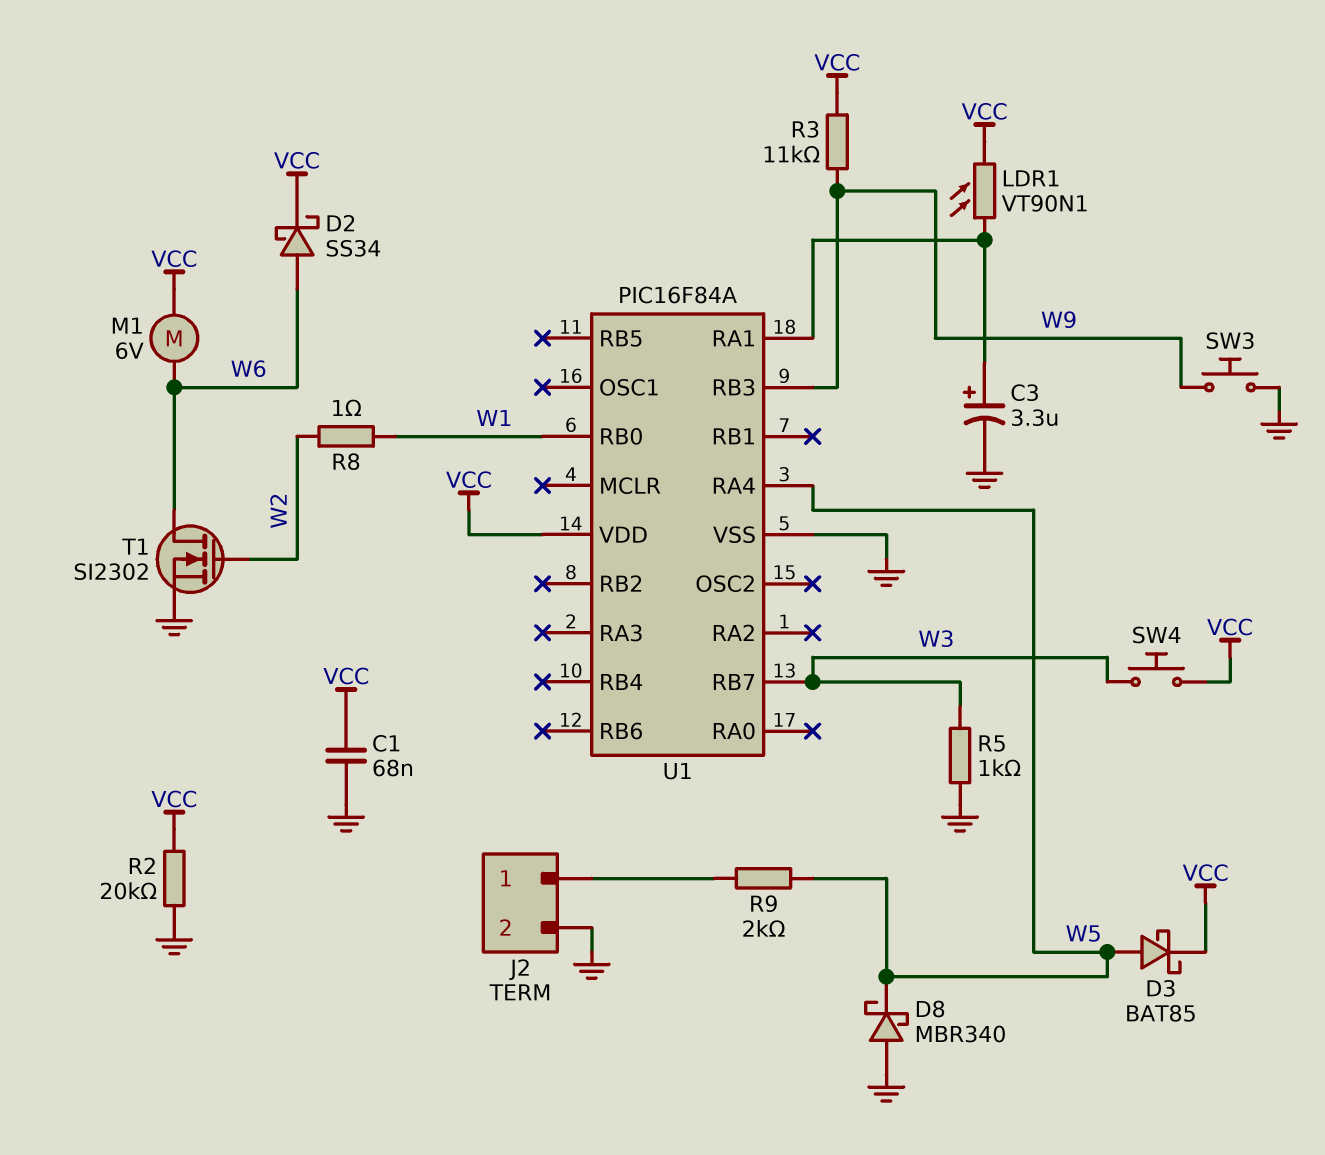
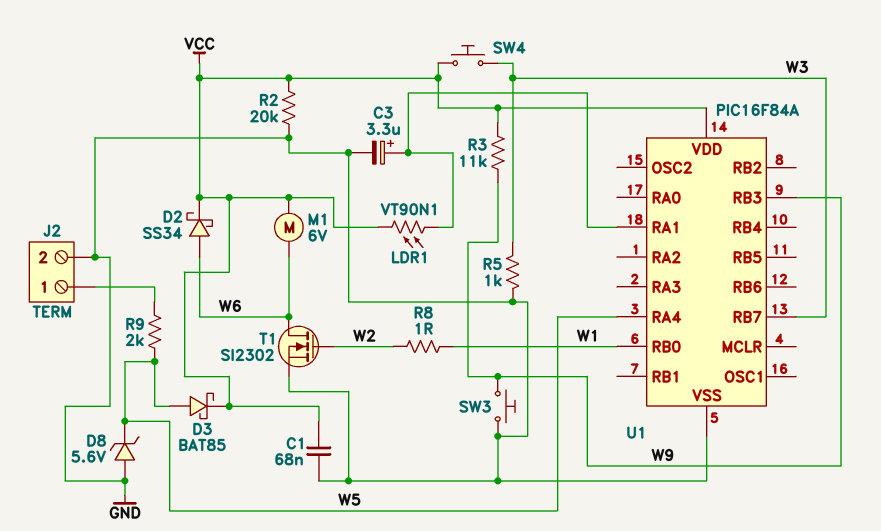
D8: schottky MBR340 (A GND, K W5) -> zener 5.6V (A GND, K W5)

